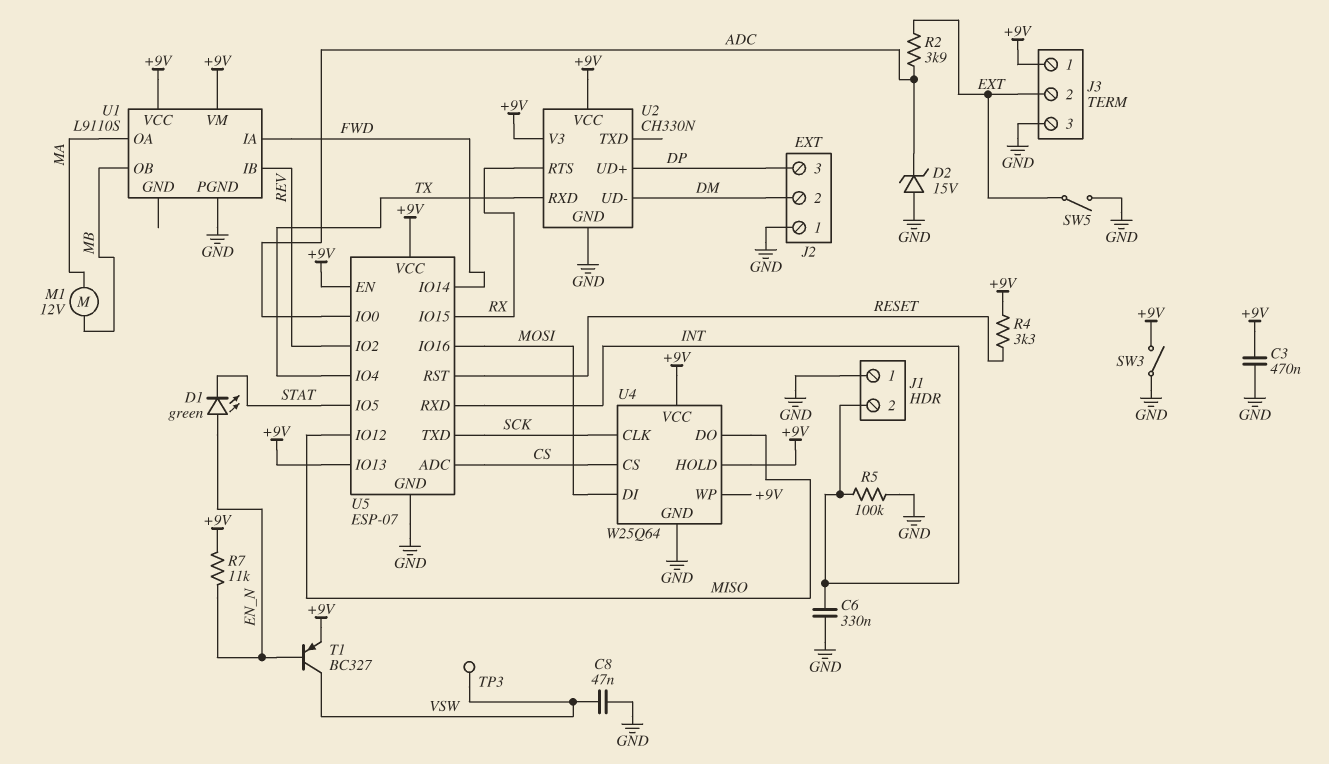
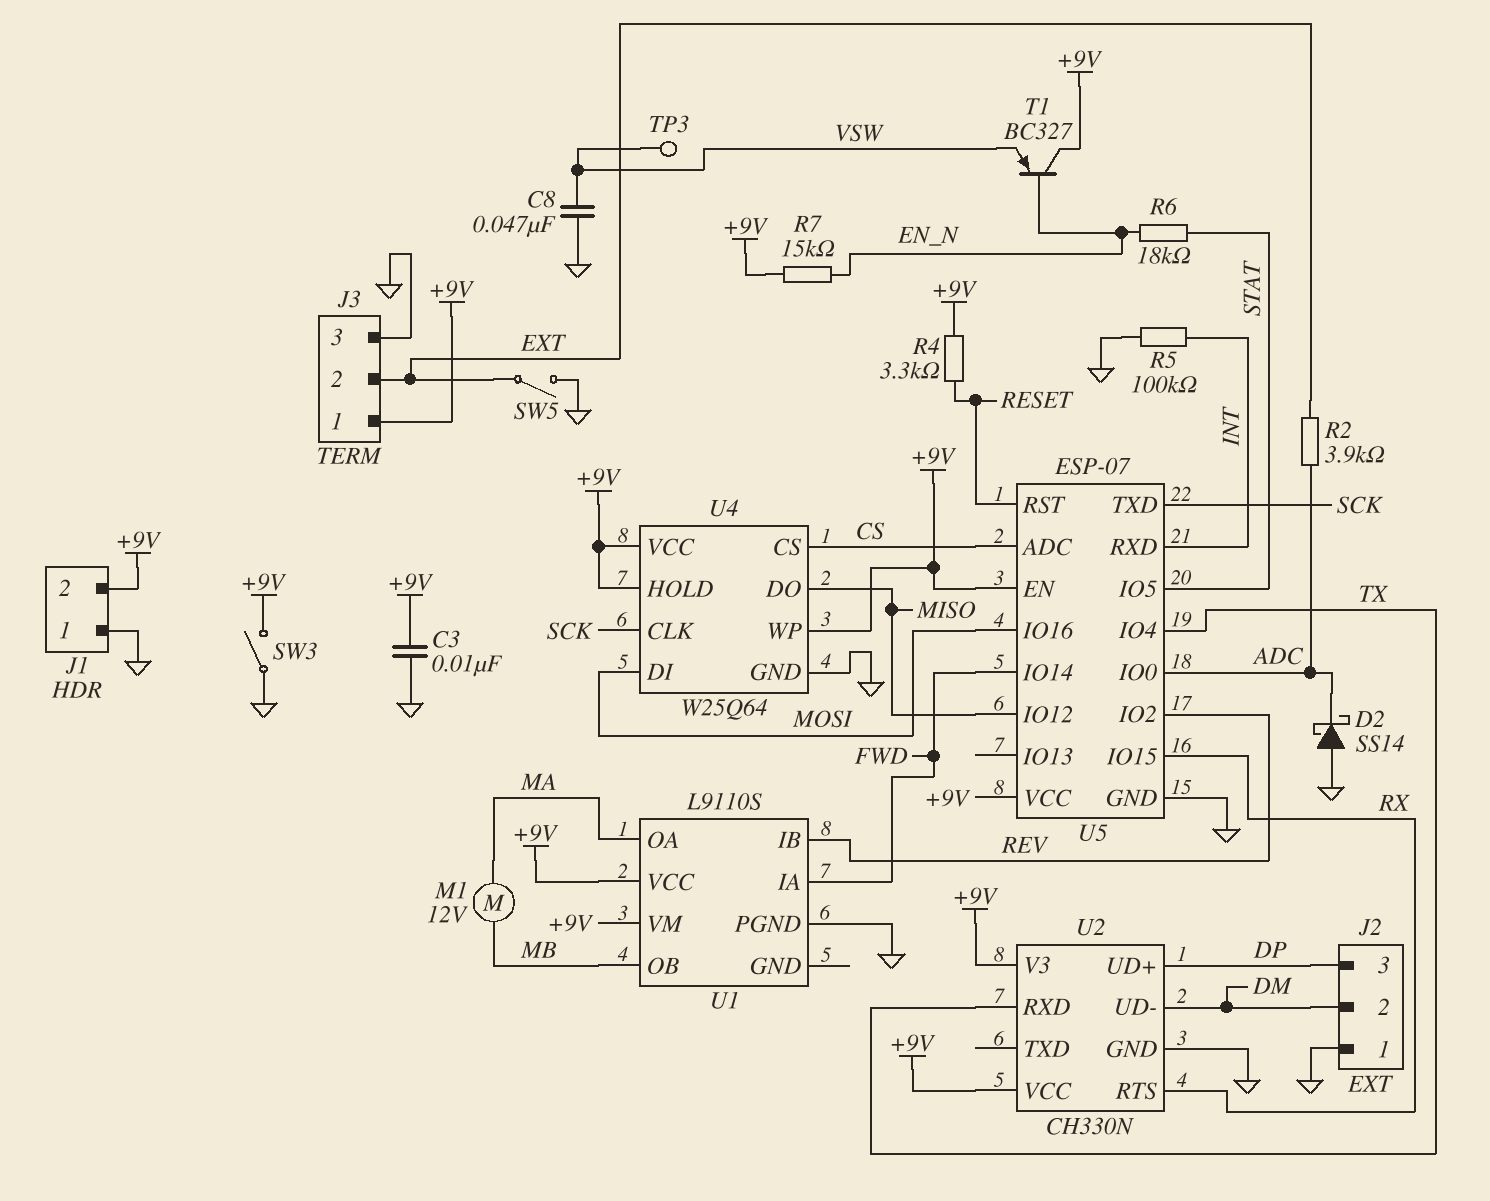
C3: 470nF (+9V, GND) -> 10nF (+9V, GND)
C6: 330nF (GND, INT) -> none
D1: LED green (A EN_N, K STAT) -> none
D2: zener 15V (A GND, K ADC) -> schottky SS14 (A GND, K ADC)
J1 pin 2: INT -> +9V
R6: none -> 18k (EN_N, STAT)
R7: 11k (+9V, EN_N) -> 15k (+9V, EN_N)
T1: PNP BC327 (B EN_N, C VSW, E +9V) -> PNP BC327 (B EN_N, C +9V, E VSW)
U5 pin IO13: +9V -> none

